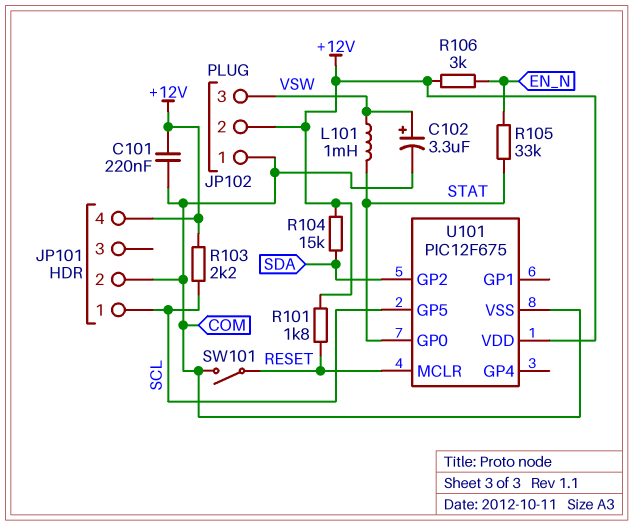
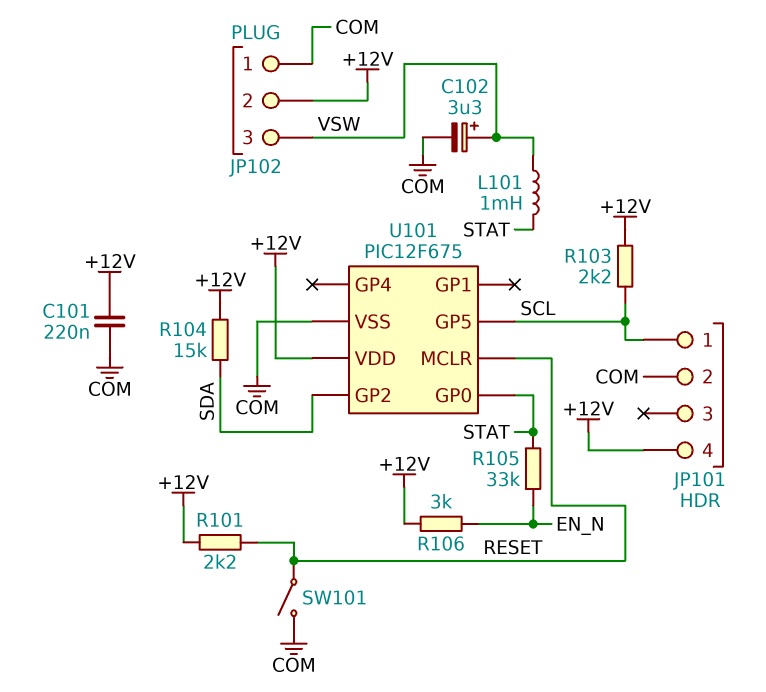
R101: 1.8k (+12V, RESET) -> 2.2k (+12V, RESET)

